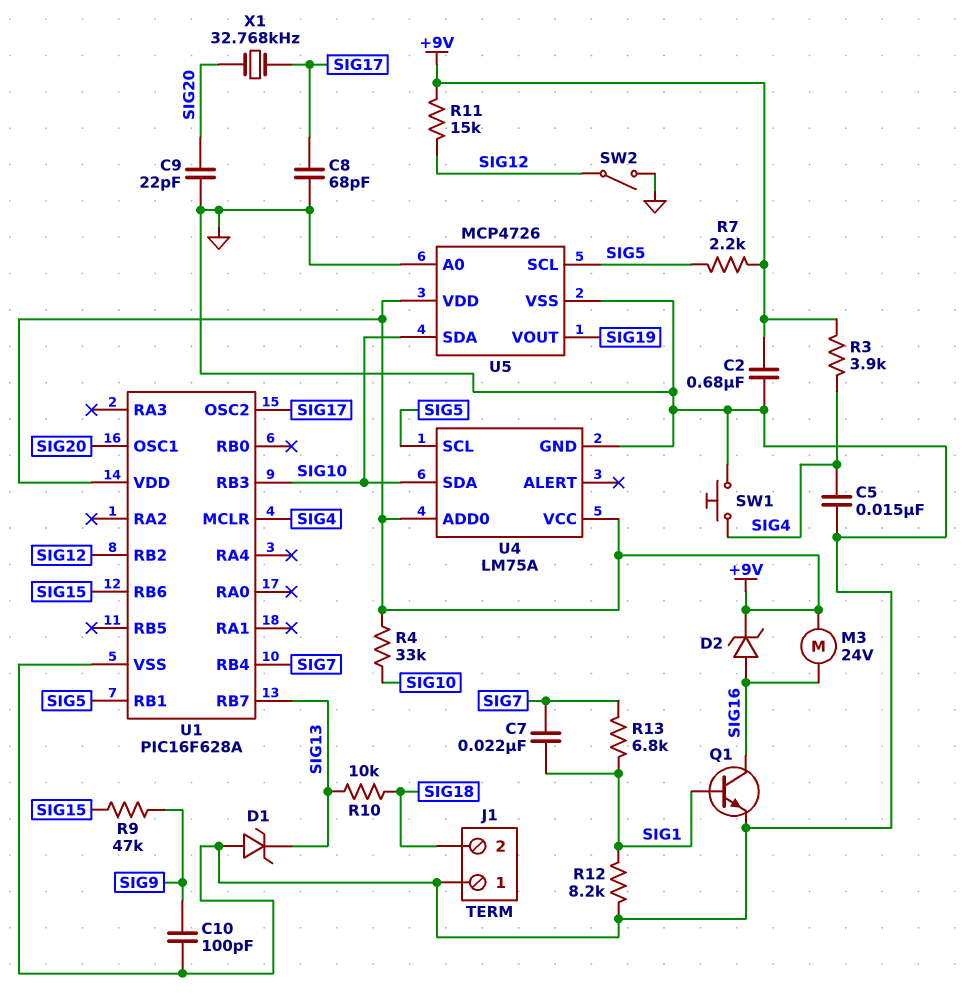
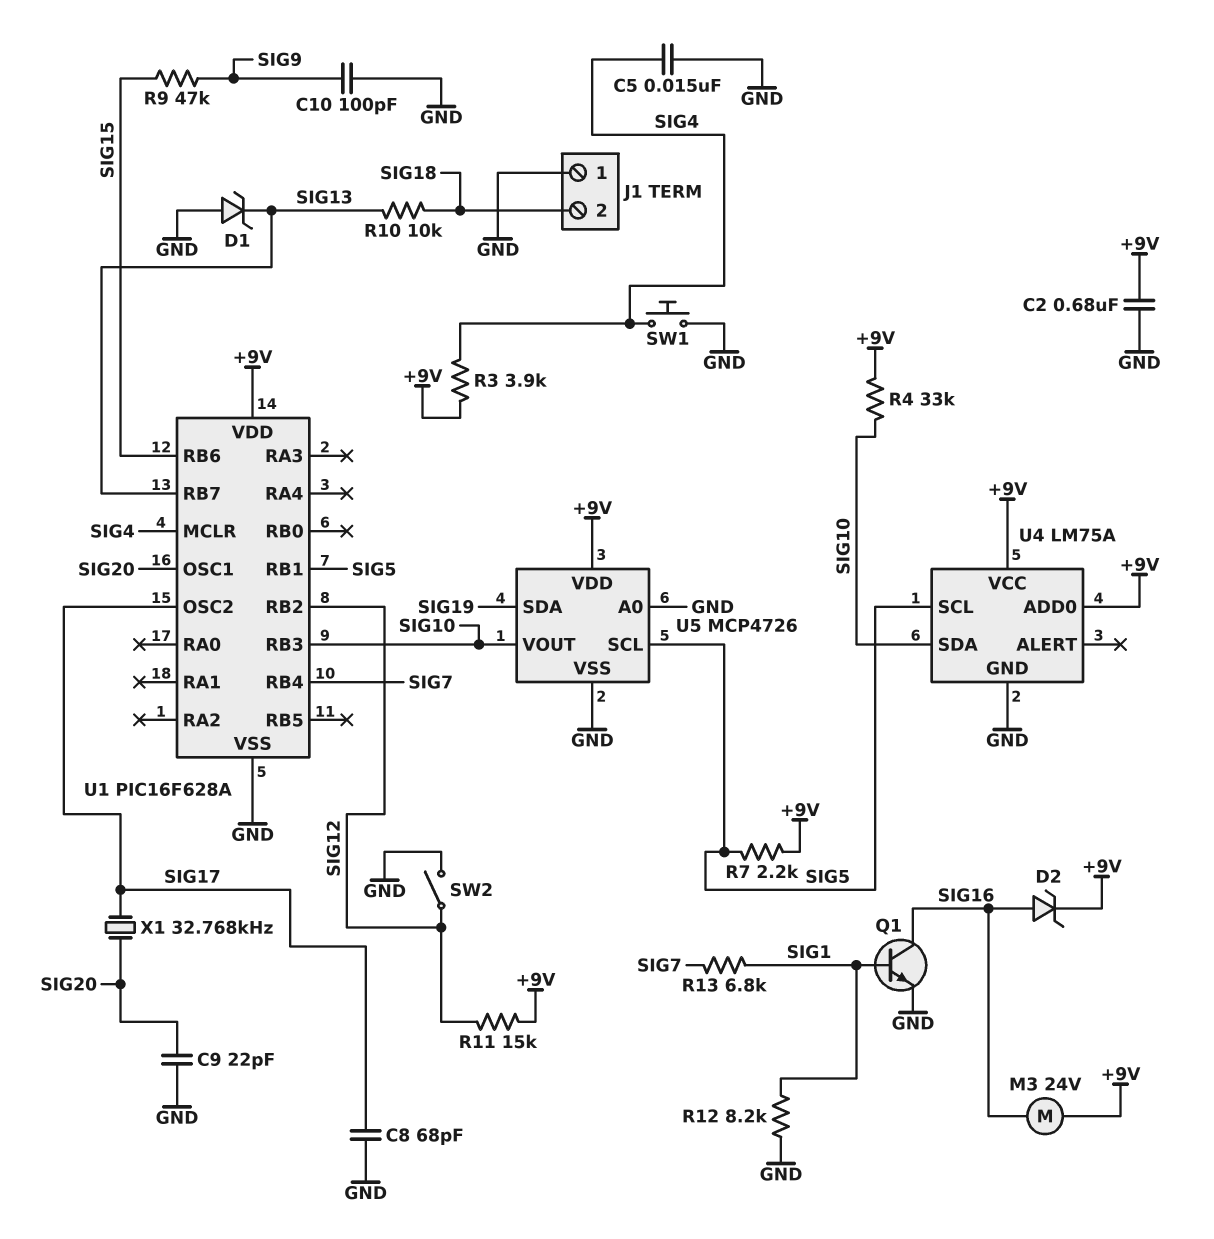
C7: 22nF (SIG1, SIG7) -> none
U5 pin SDA: SIG10 -> SIG19
U5 pin VOUT: SIG19 -> SIG10

